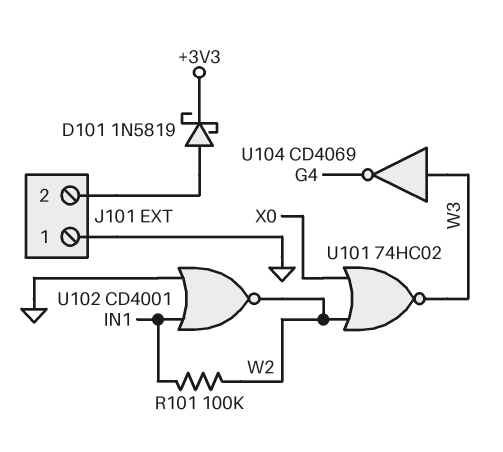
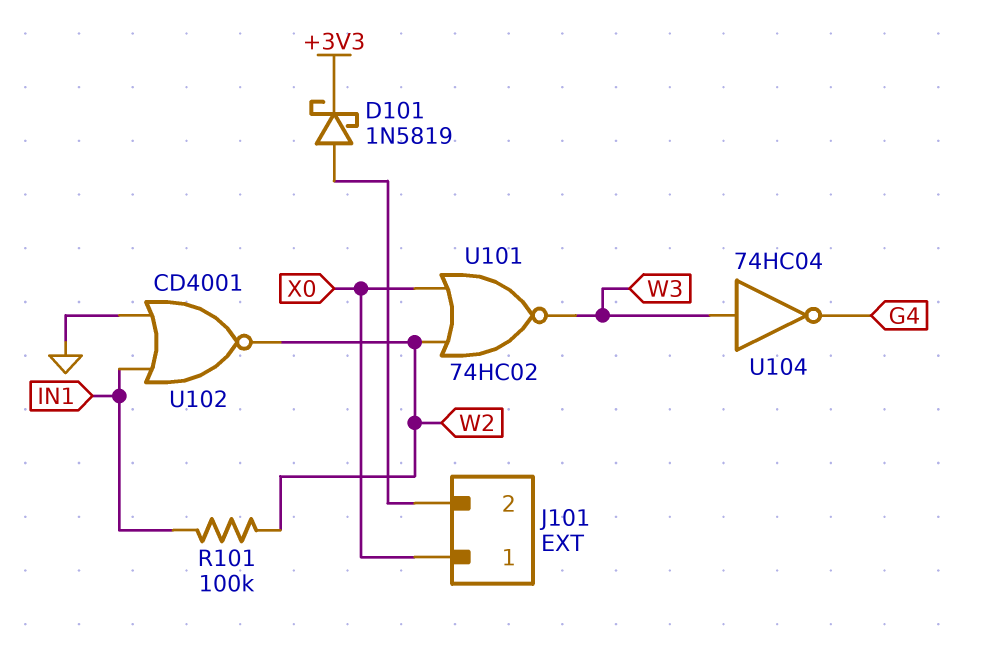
J101 pin 1: GND -> X0
U104: NOT CD4069 (in W3, out G4) -> NOT 74HC04 (in W3, out G4)

